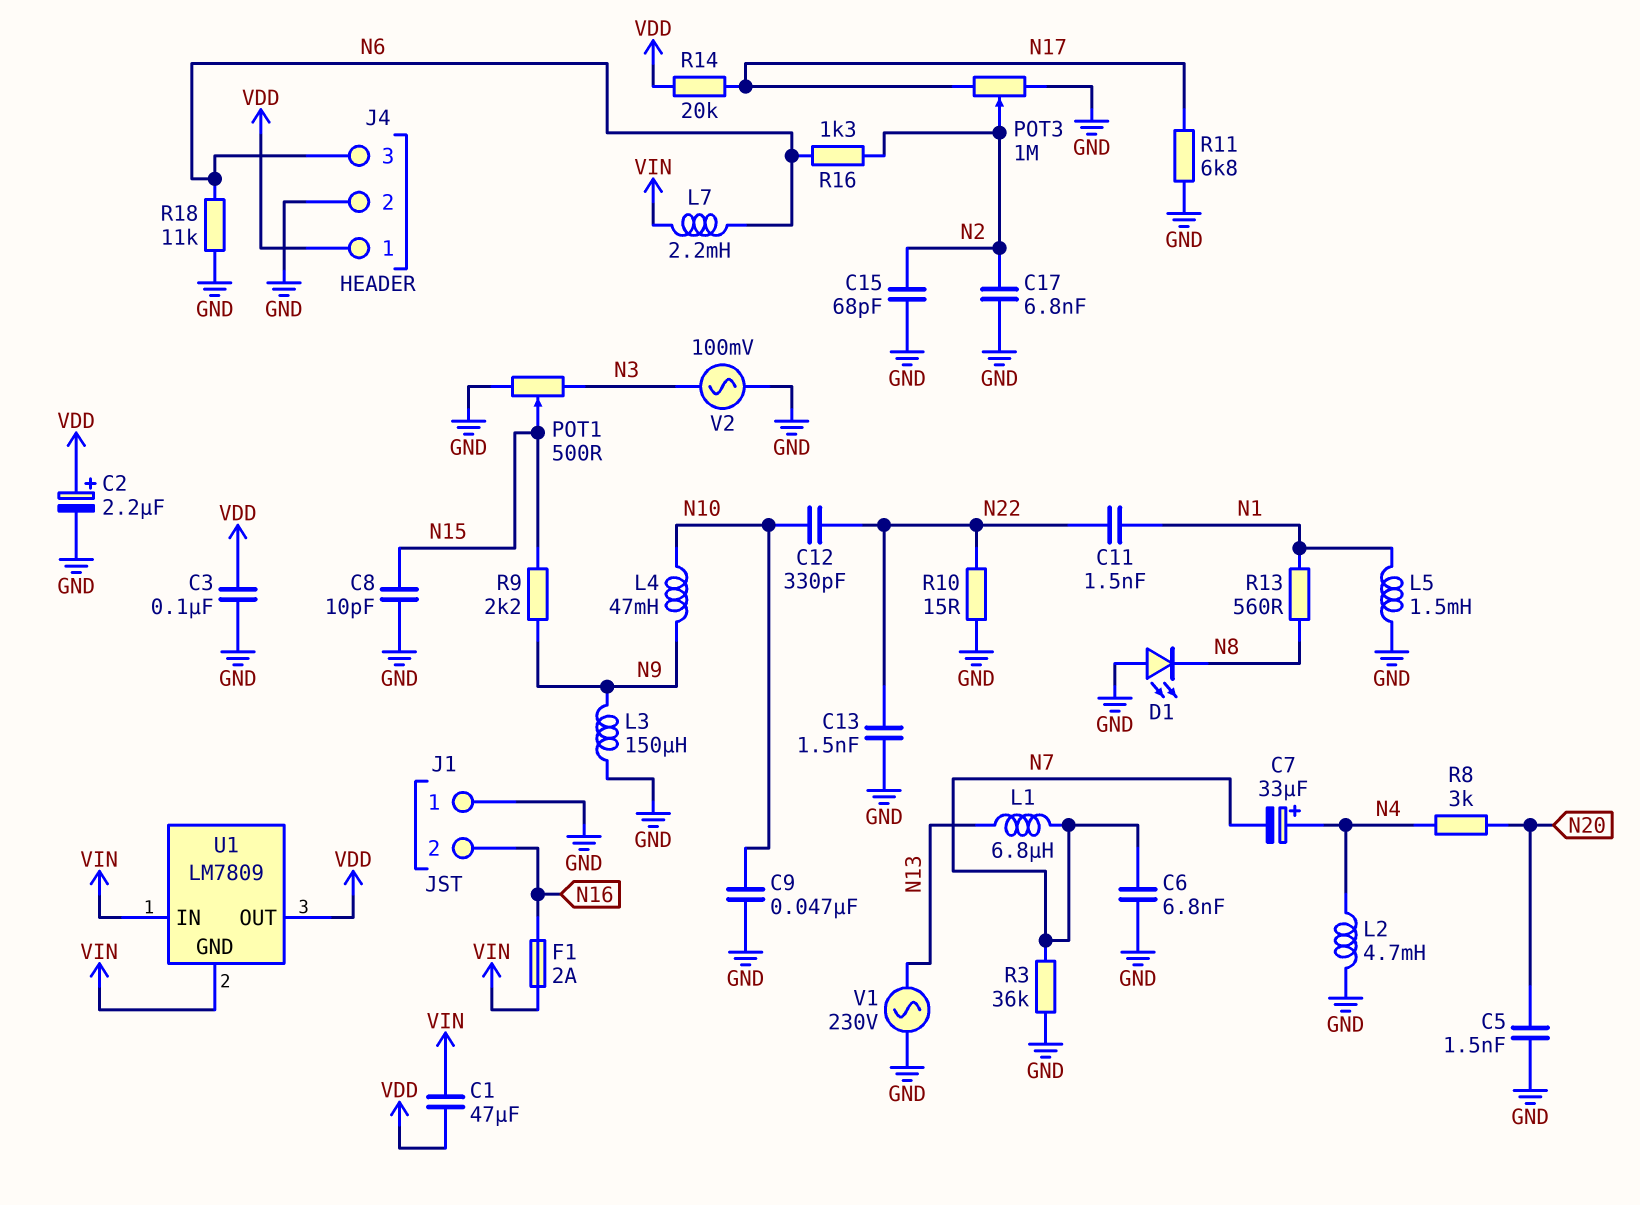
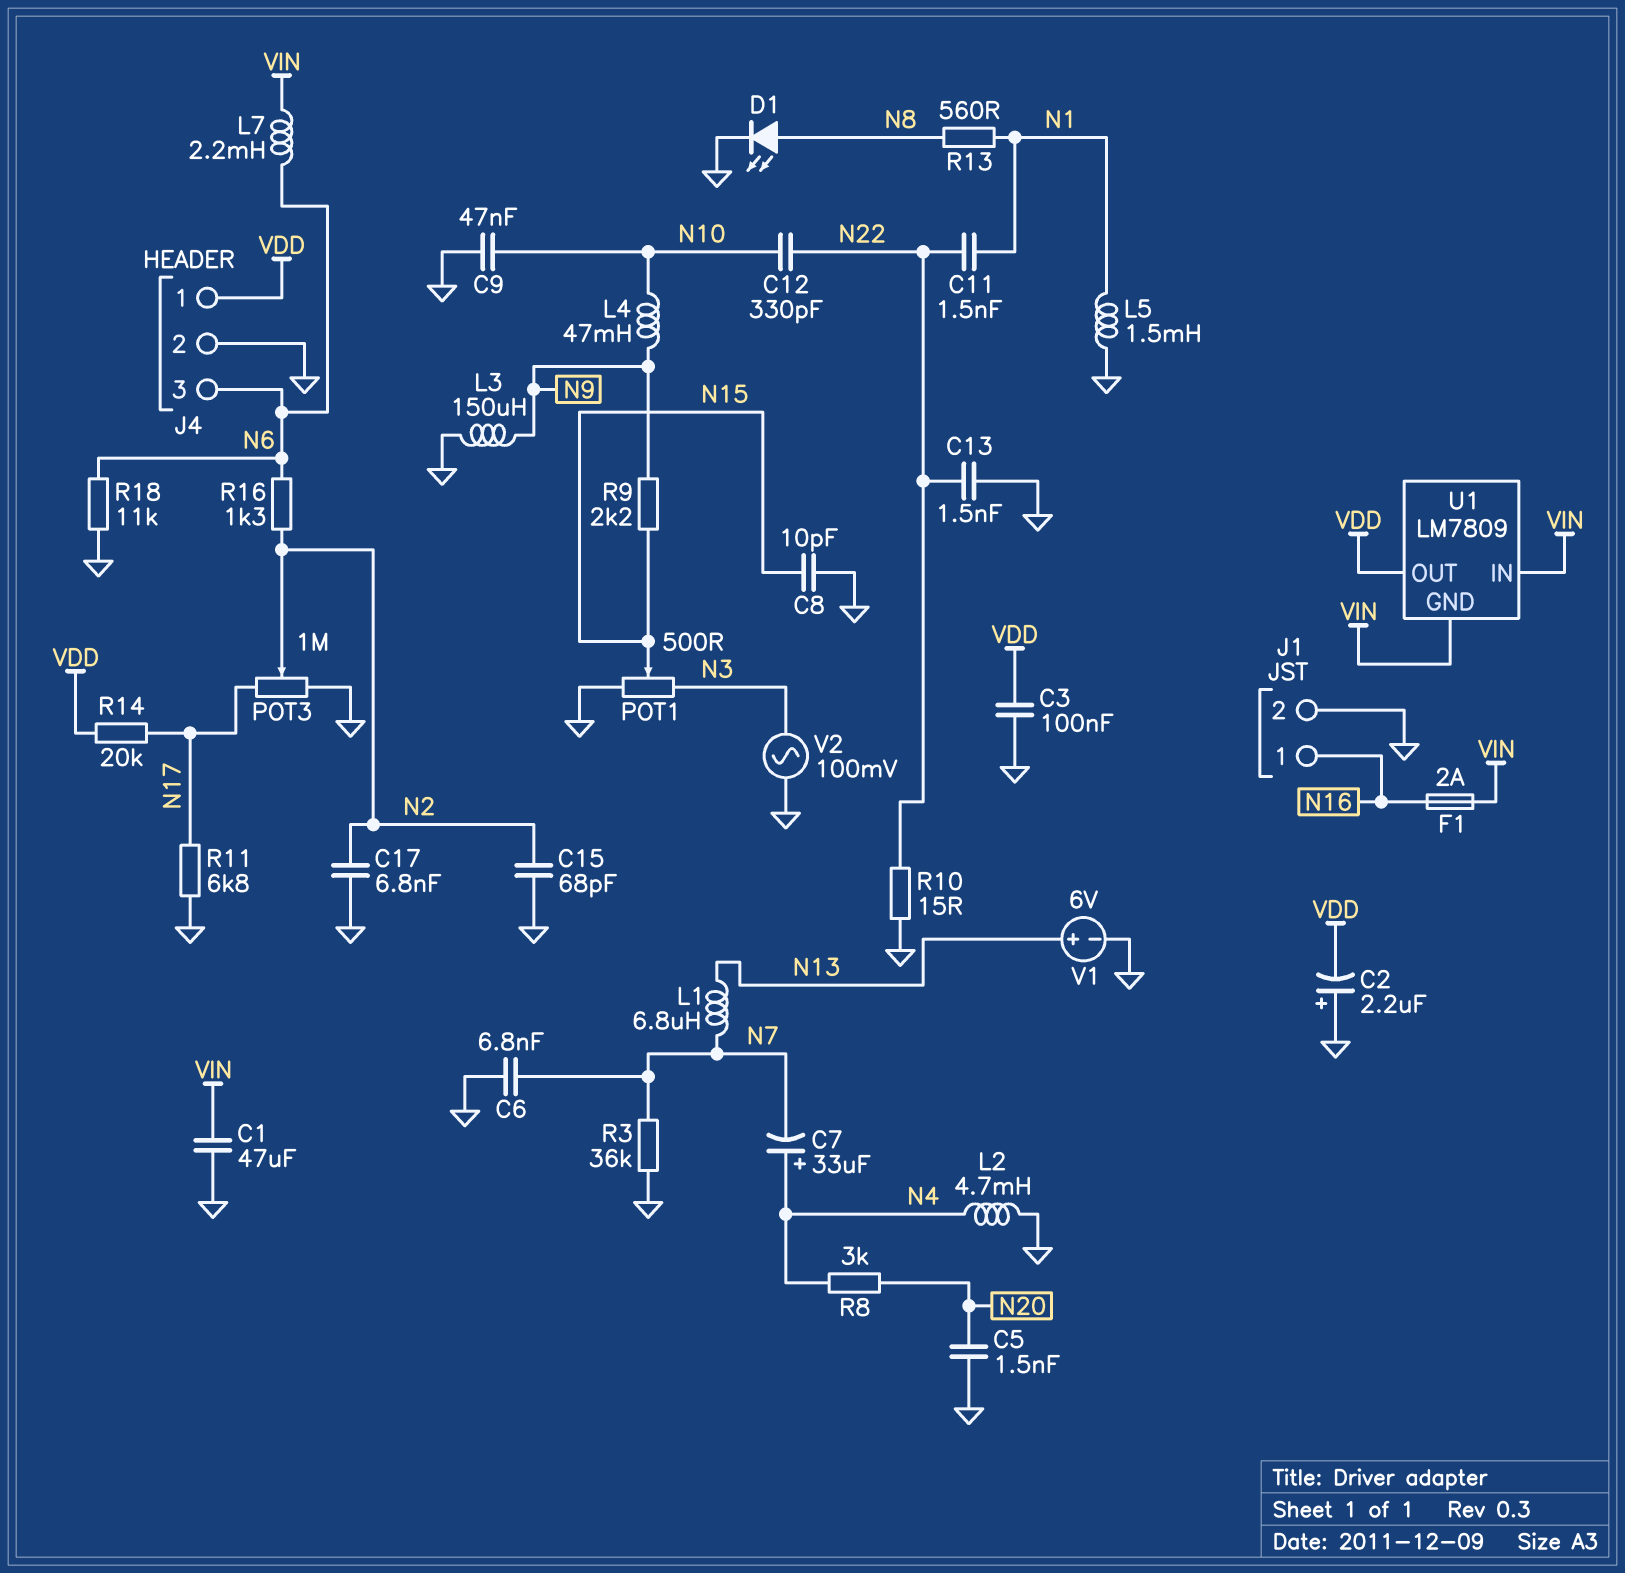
C1: 47uF (VDD, VIN) -> 47uF (GND, VIN)
C2: 2.2uF (plus VDD, minus GND) -> 2.2uF (plus GND, minus VDD)
D1: LED (A GND, K N8) -> LED (A N8, K GND)
J1 pin 1: GND -> N16
J1 pin 2: N16 -> GND
V1: AC 230V (GND, N13) -> 6V (plus N13, minus GND)

